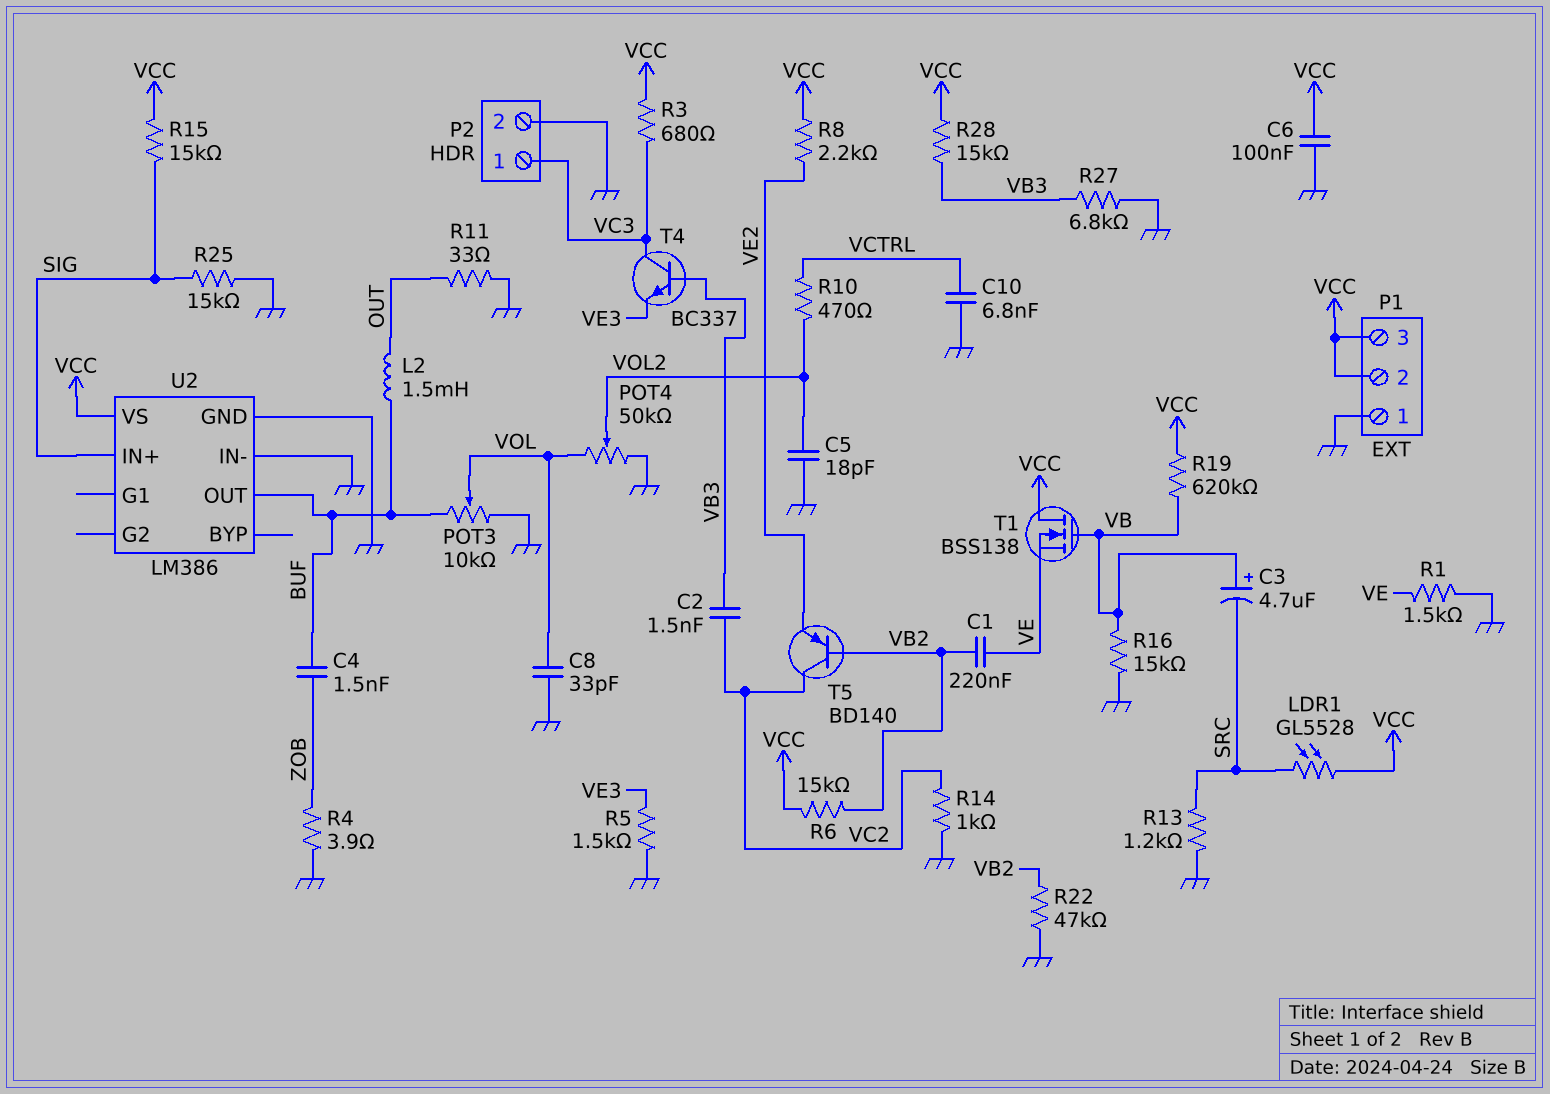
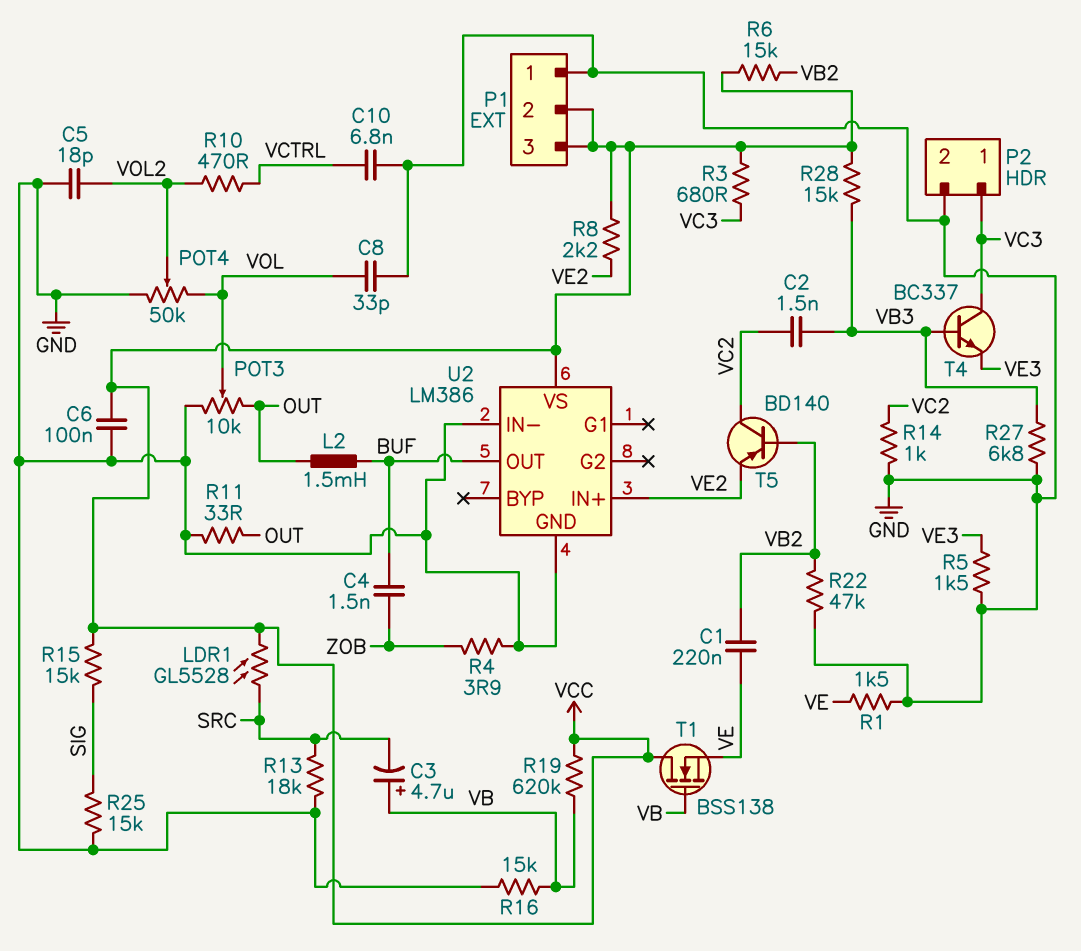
POT3: 10k (BUF, GND, wiper VOL) -> 10k (GND, OUT, wiper VOL)
R13: 1.2k (GND, SRC) -> 18k (GND, SRC)
U2 pin IN+: SIG -> VE2

